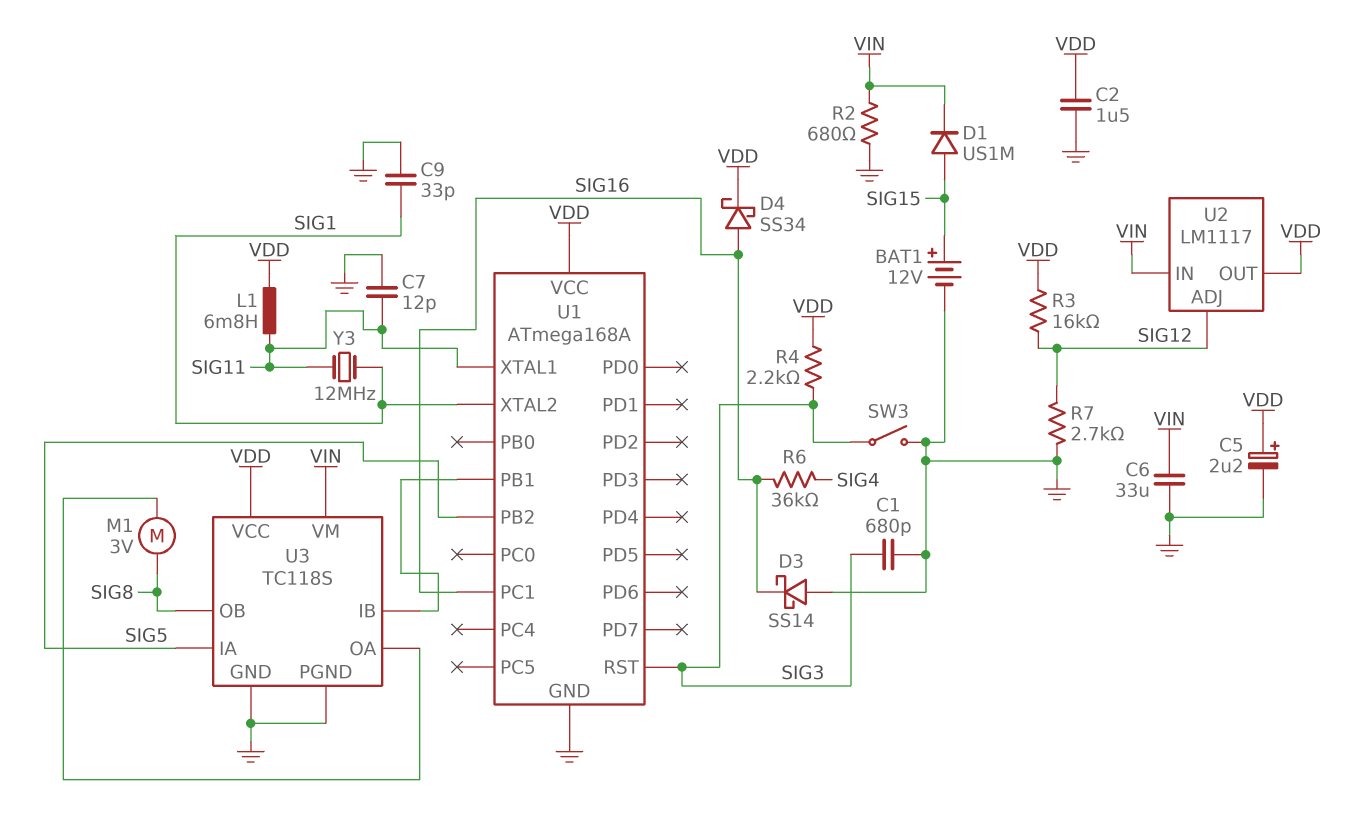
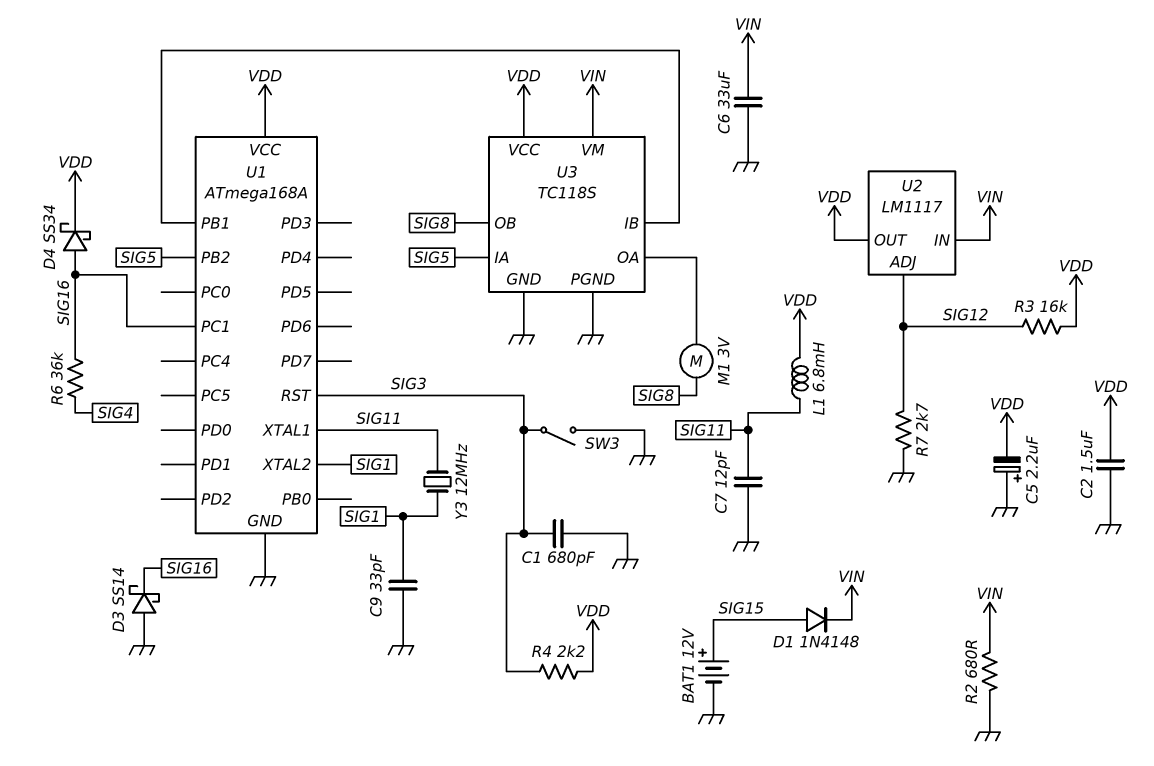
C5: 2.2uF (plus VDD, minus GND) -> 2.2uF (plus GND, minus VDD)
D1: diode US1M (A SIG15, K VIN) -> diode 1N4148 (A SIG15, K VIN)

